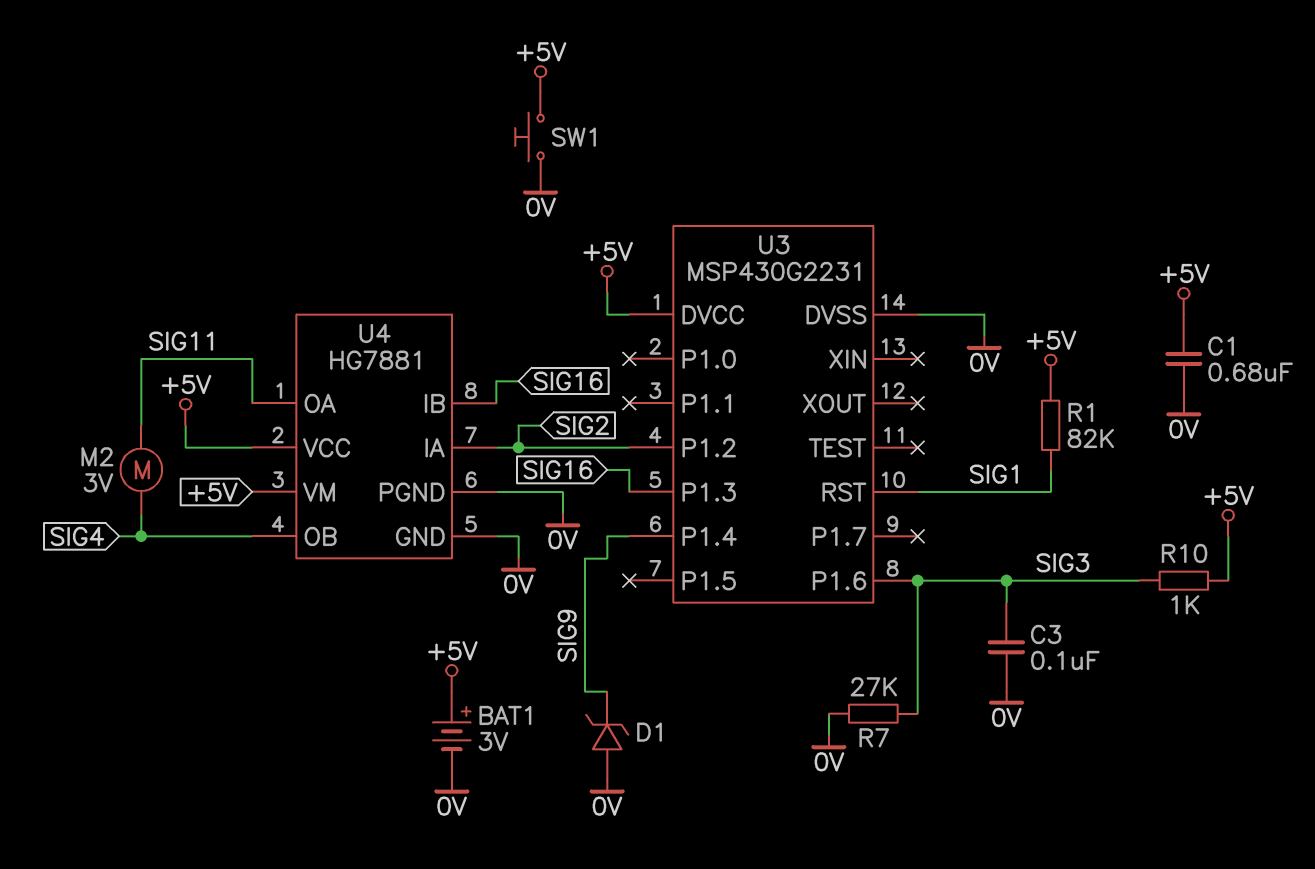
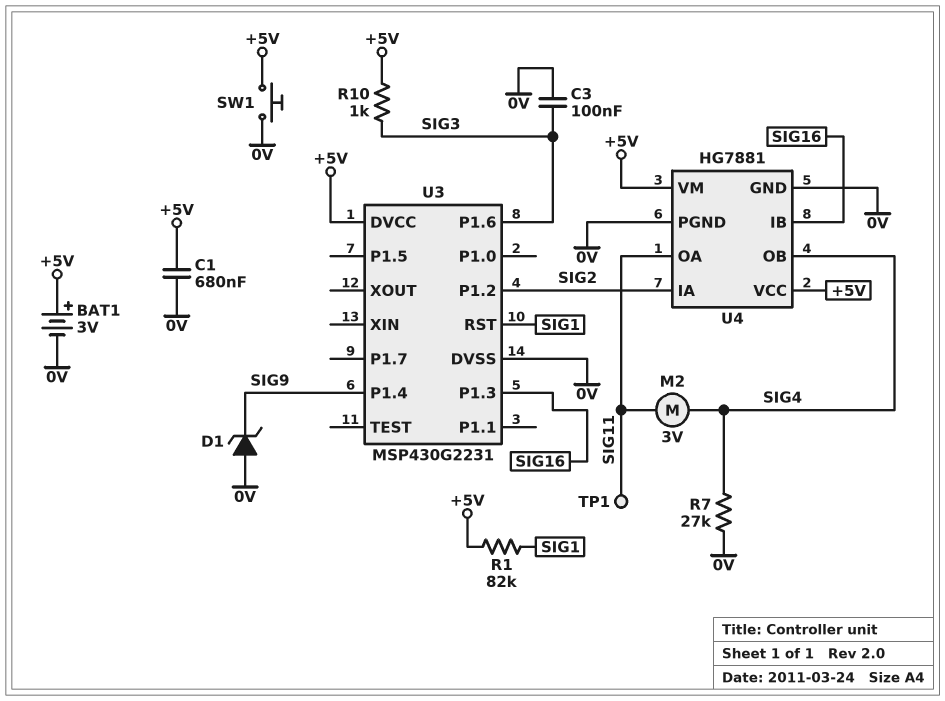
R7: 27k (0V, SIG3) -> 27k (0V, SIG4)
TP1: none -> test point (SIG11)

